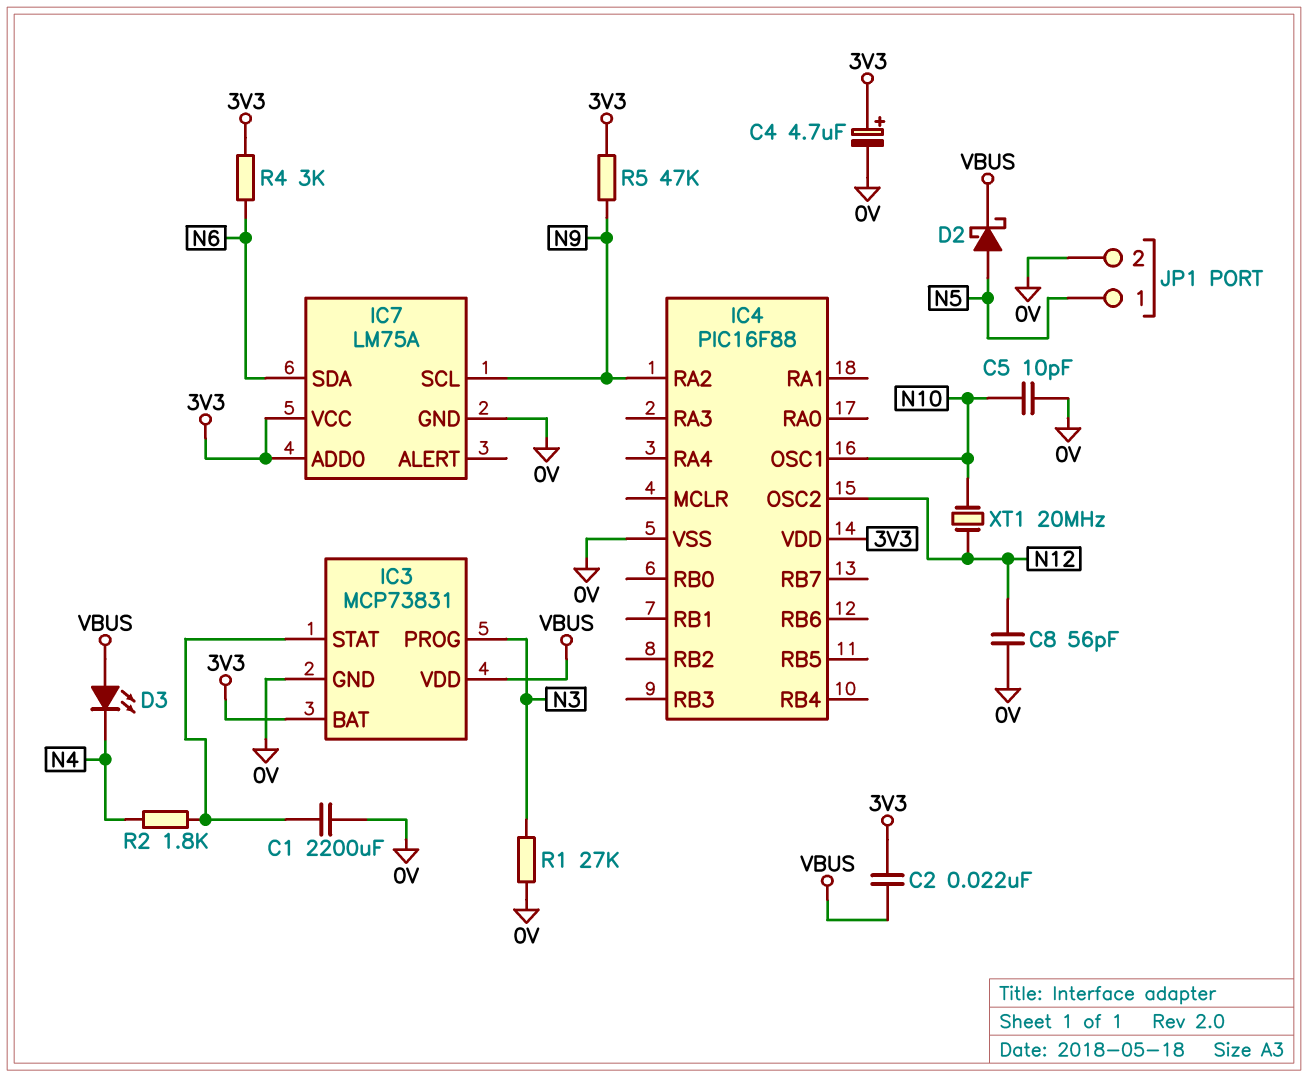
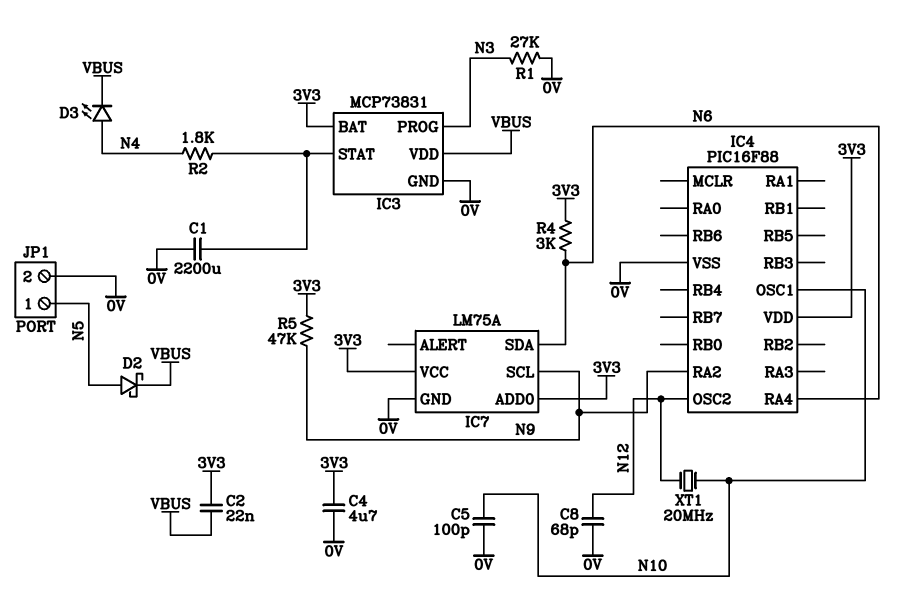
C4: 4.7uF (plus 3V3, minus 0V) -> 4.7uF (0V, 3V3)
C5: 10pF (0V, N10) -> 100pF (0V, N10)
C8: 56pF (0V, N12) -> 68pF (0V, N12)
D3: LED (A VBUS, K N4) -> LED (A N4, K VBUS)
IC4 pin RA4: none -> N6

